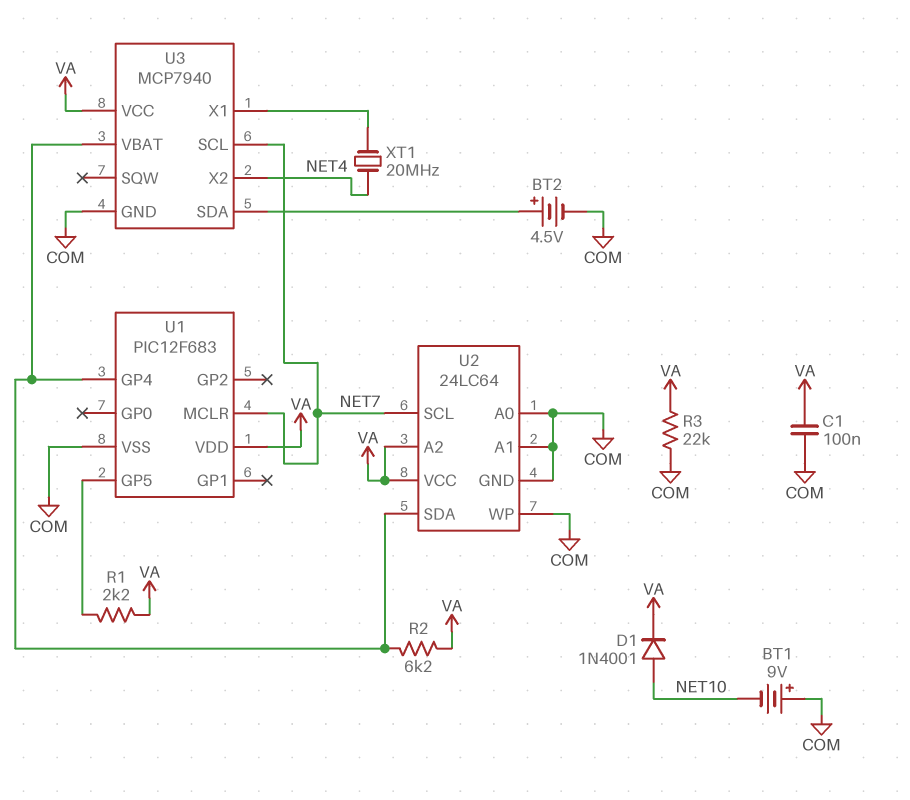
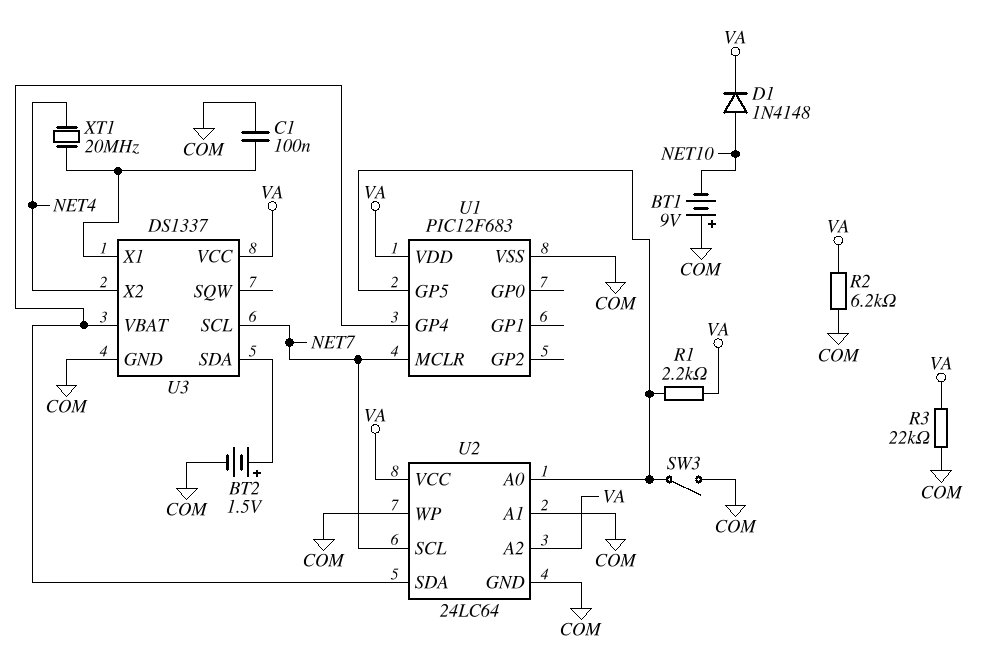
BT2: 4.5V (plus U3/SDA, minus COM) -> 1.5V (plus U3/SDA, minus COM)
C1: 100nF (COM, VA) -> 100nF (COM, U3/X1)
D1: diode 1N4001 (A NET10, K VA) -> diode 1N4148 (A NET10, K VA)
R2: 6.2k (U1/GP4, VA) -> 6.2k (COM, VA)
SW3: none -> switch (COM, U1/GP5)
U2 pin A0: COM -> U1/GP5
U3: MCP7940 -> DS1337

